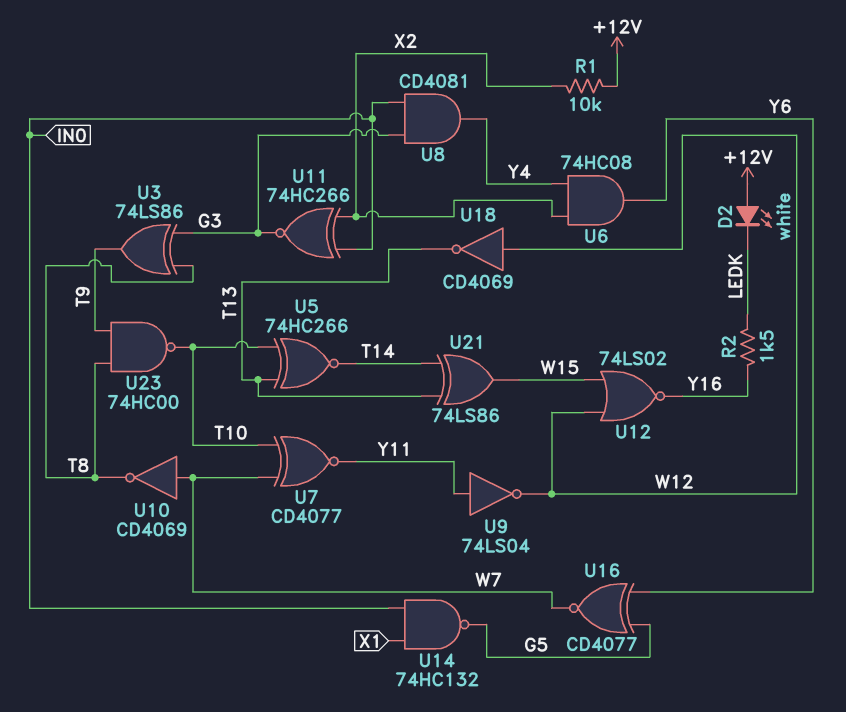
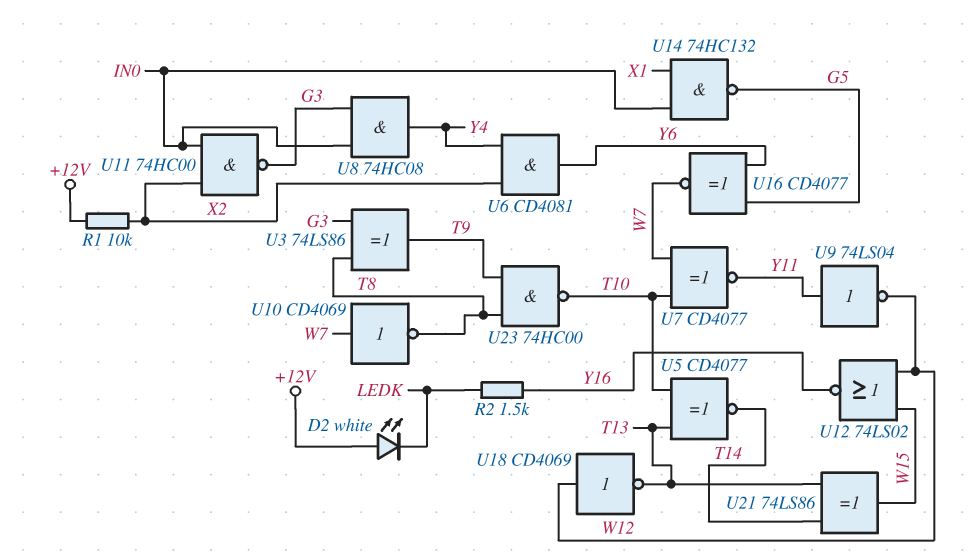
U5: XNOR 74HC266 (in T10, in T13, out T14) -> XNOR CD4077 (in T10, in T13, out T14)
U6: AND 74HC08 (in X2, in Y4, out Y6) -> AND CD4081 (in X2, in Y4, out Y6)
U8: AND CD4081 (in G3, in IN0, out Y4) -> AND 74HC08 (in G3, in IN0, out Y4)
U11: XNOR 74HC266 (in IN0, in X2, out G3) -> NAND 74HC00 (in IN0, in X2, out G3)

